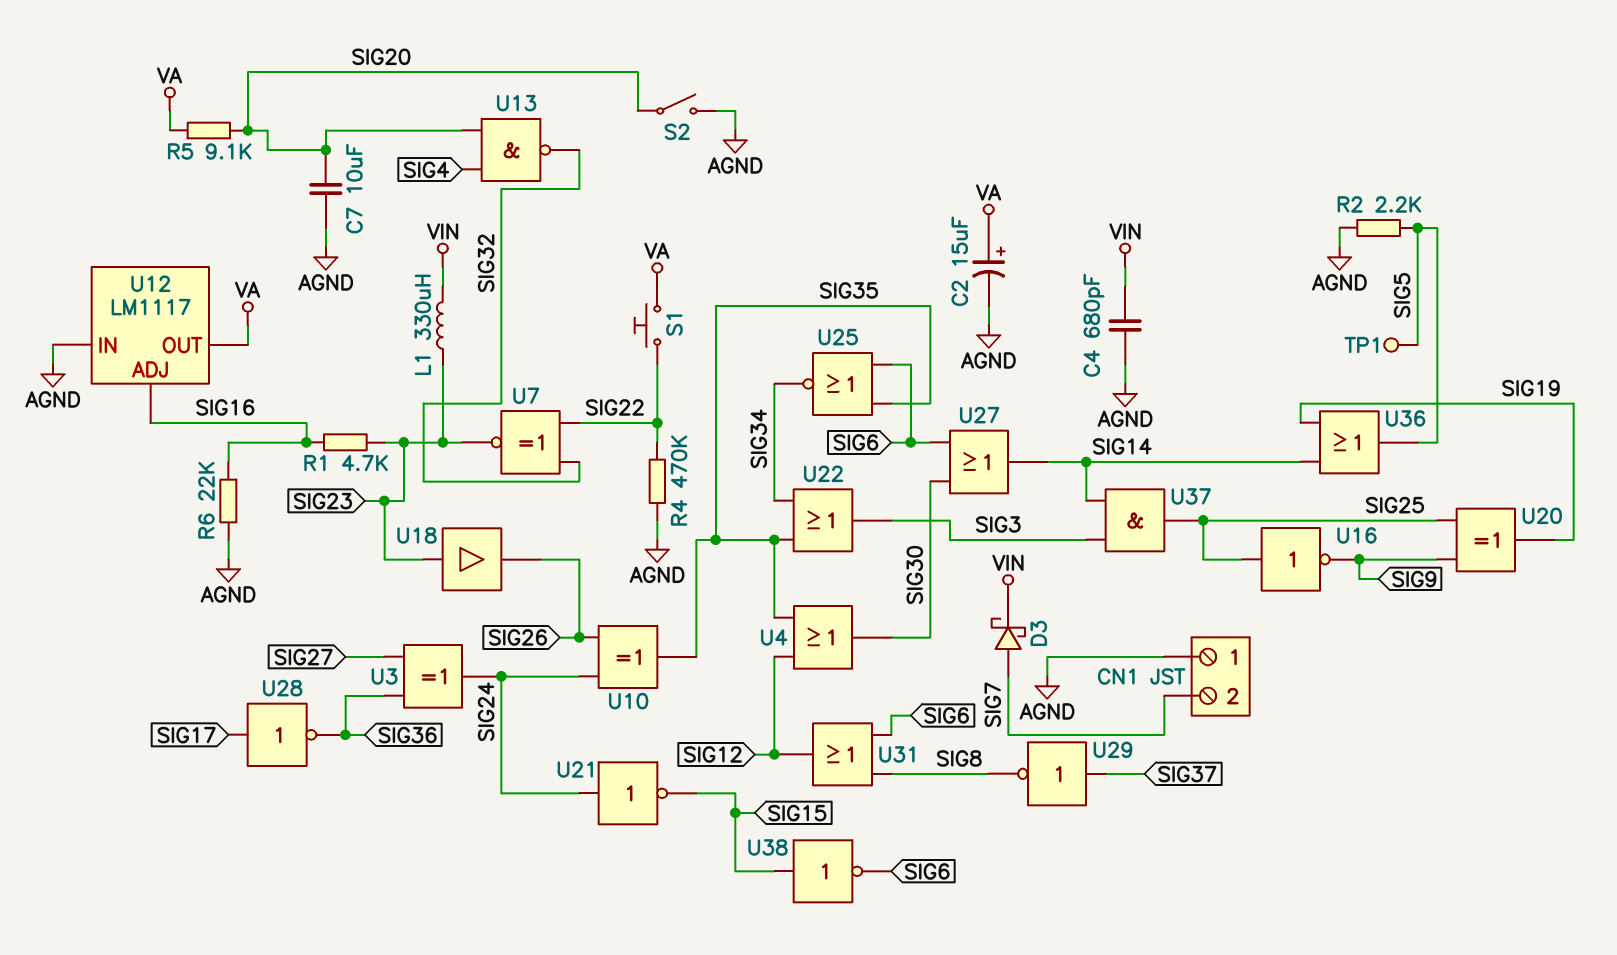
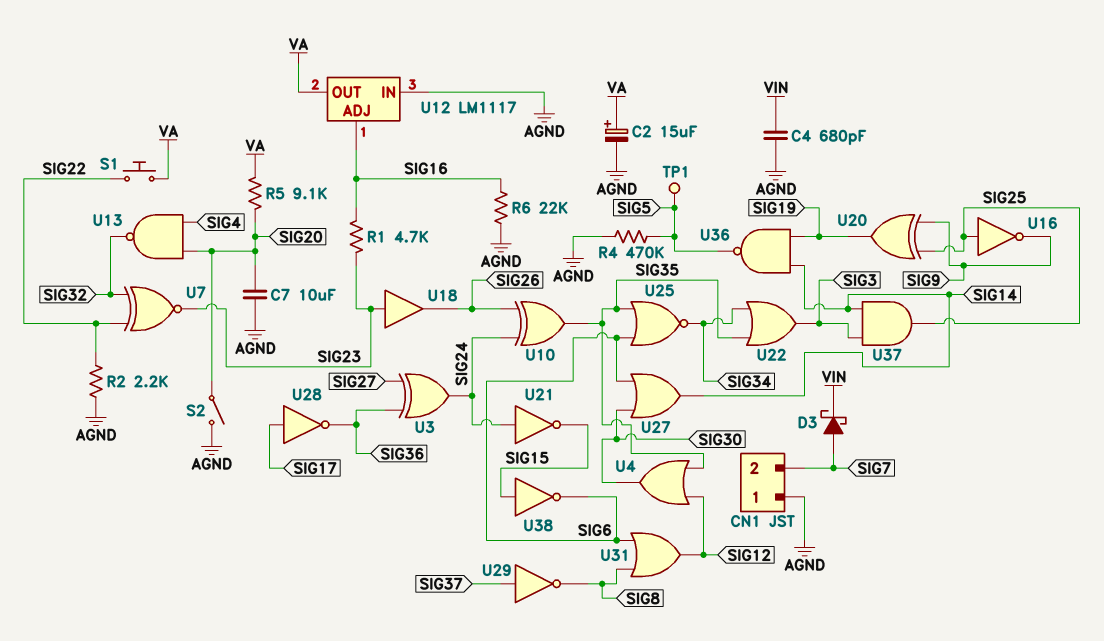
L1: 330uH (SIG23, VIN) -> none
R2: 2.2k (AGND, SIG5) -> 2.2k (AGND, SIG22)
R4: 470k (AGND, SIG22) -> 470k (AGND, SIG5)
U36: OR (in SIG14, in SIG19, out SIG5) -> NAND (in SIG14, in SIG19, out SIG5)

